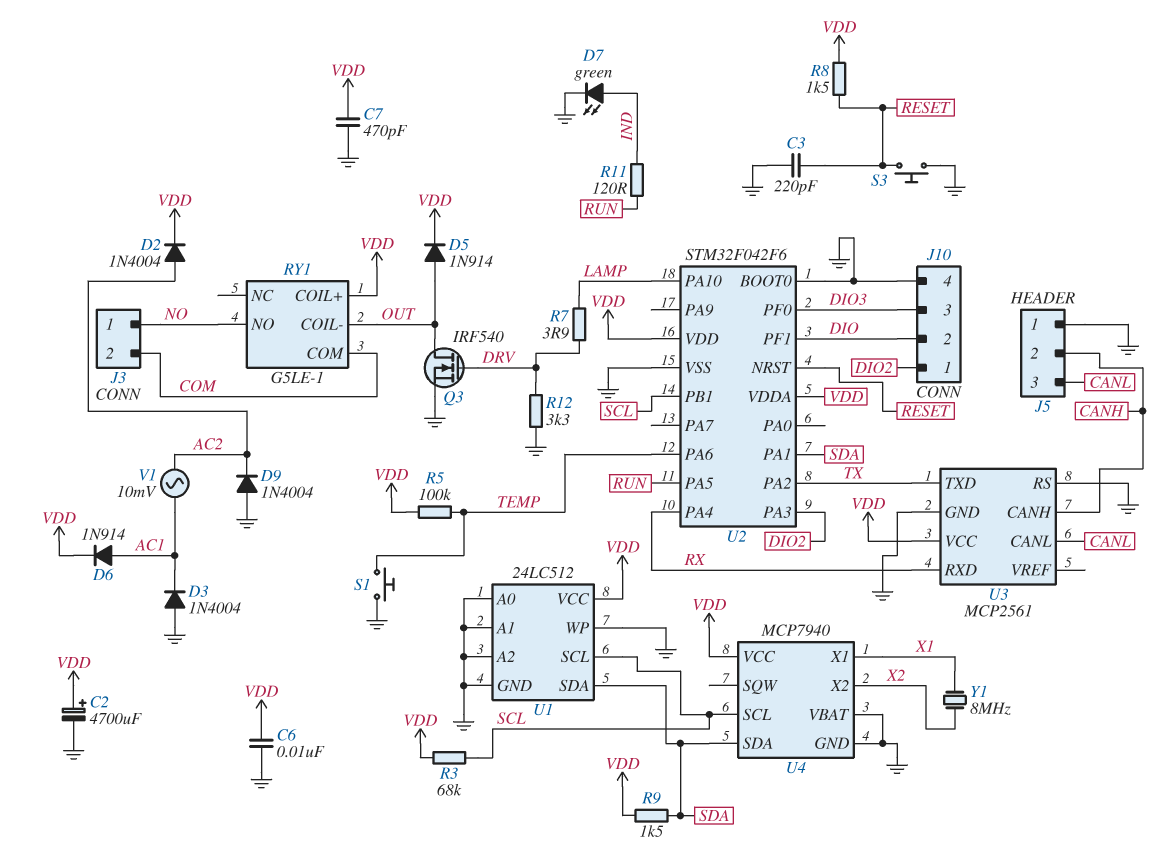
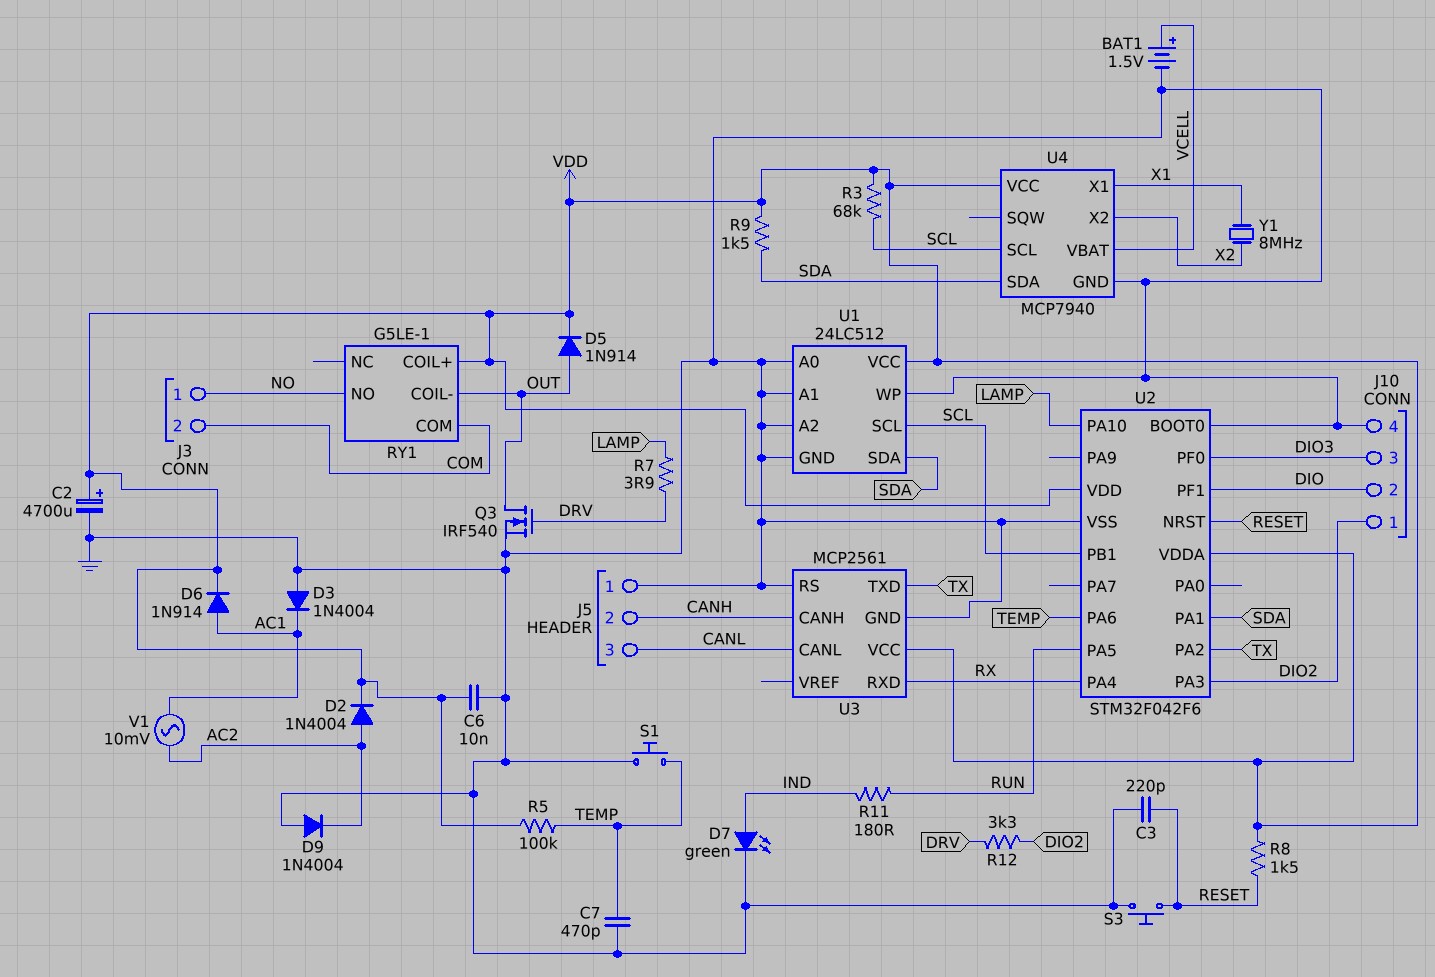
BAT1: none -> 1.5V (plus VCELL, minus GND)
C7: 470pF (GND, VDD) -> 470pF (GND, TEMP)
R11: 120 (IND, RUN) -> 180 (IND, RUN)
R12: 3.3k (DRV, GND) -> 3.3k (DIO2, DRV)
U4 pin VBAT: GND -> VCELL

